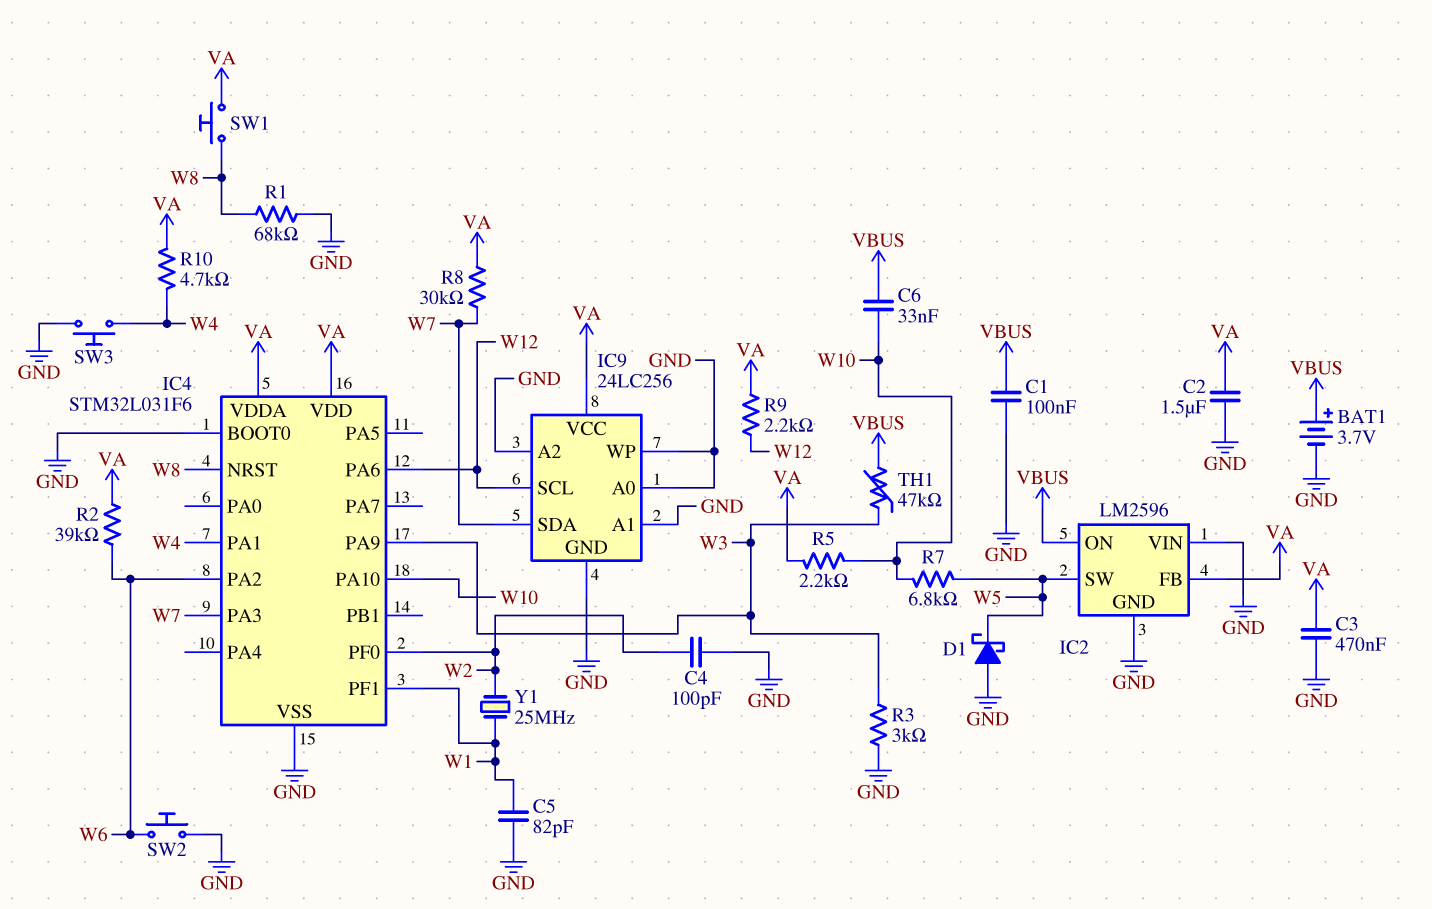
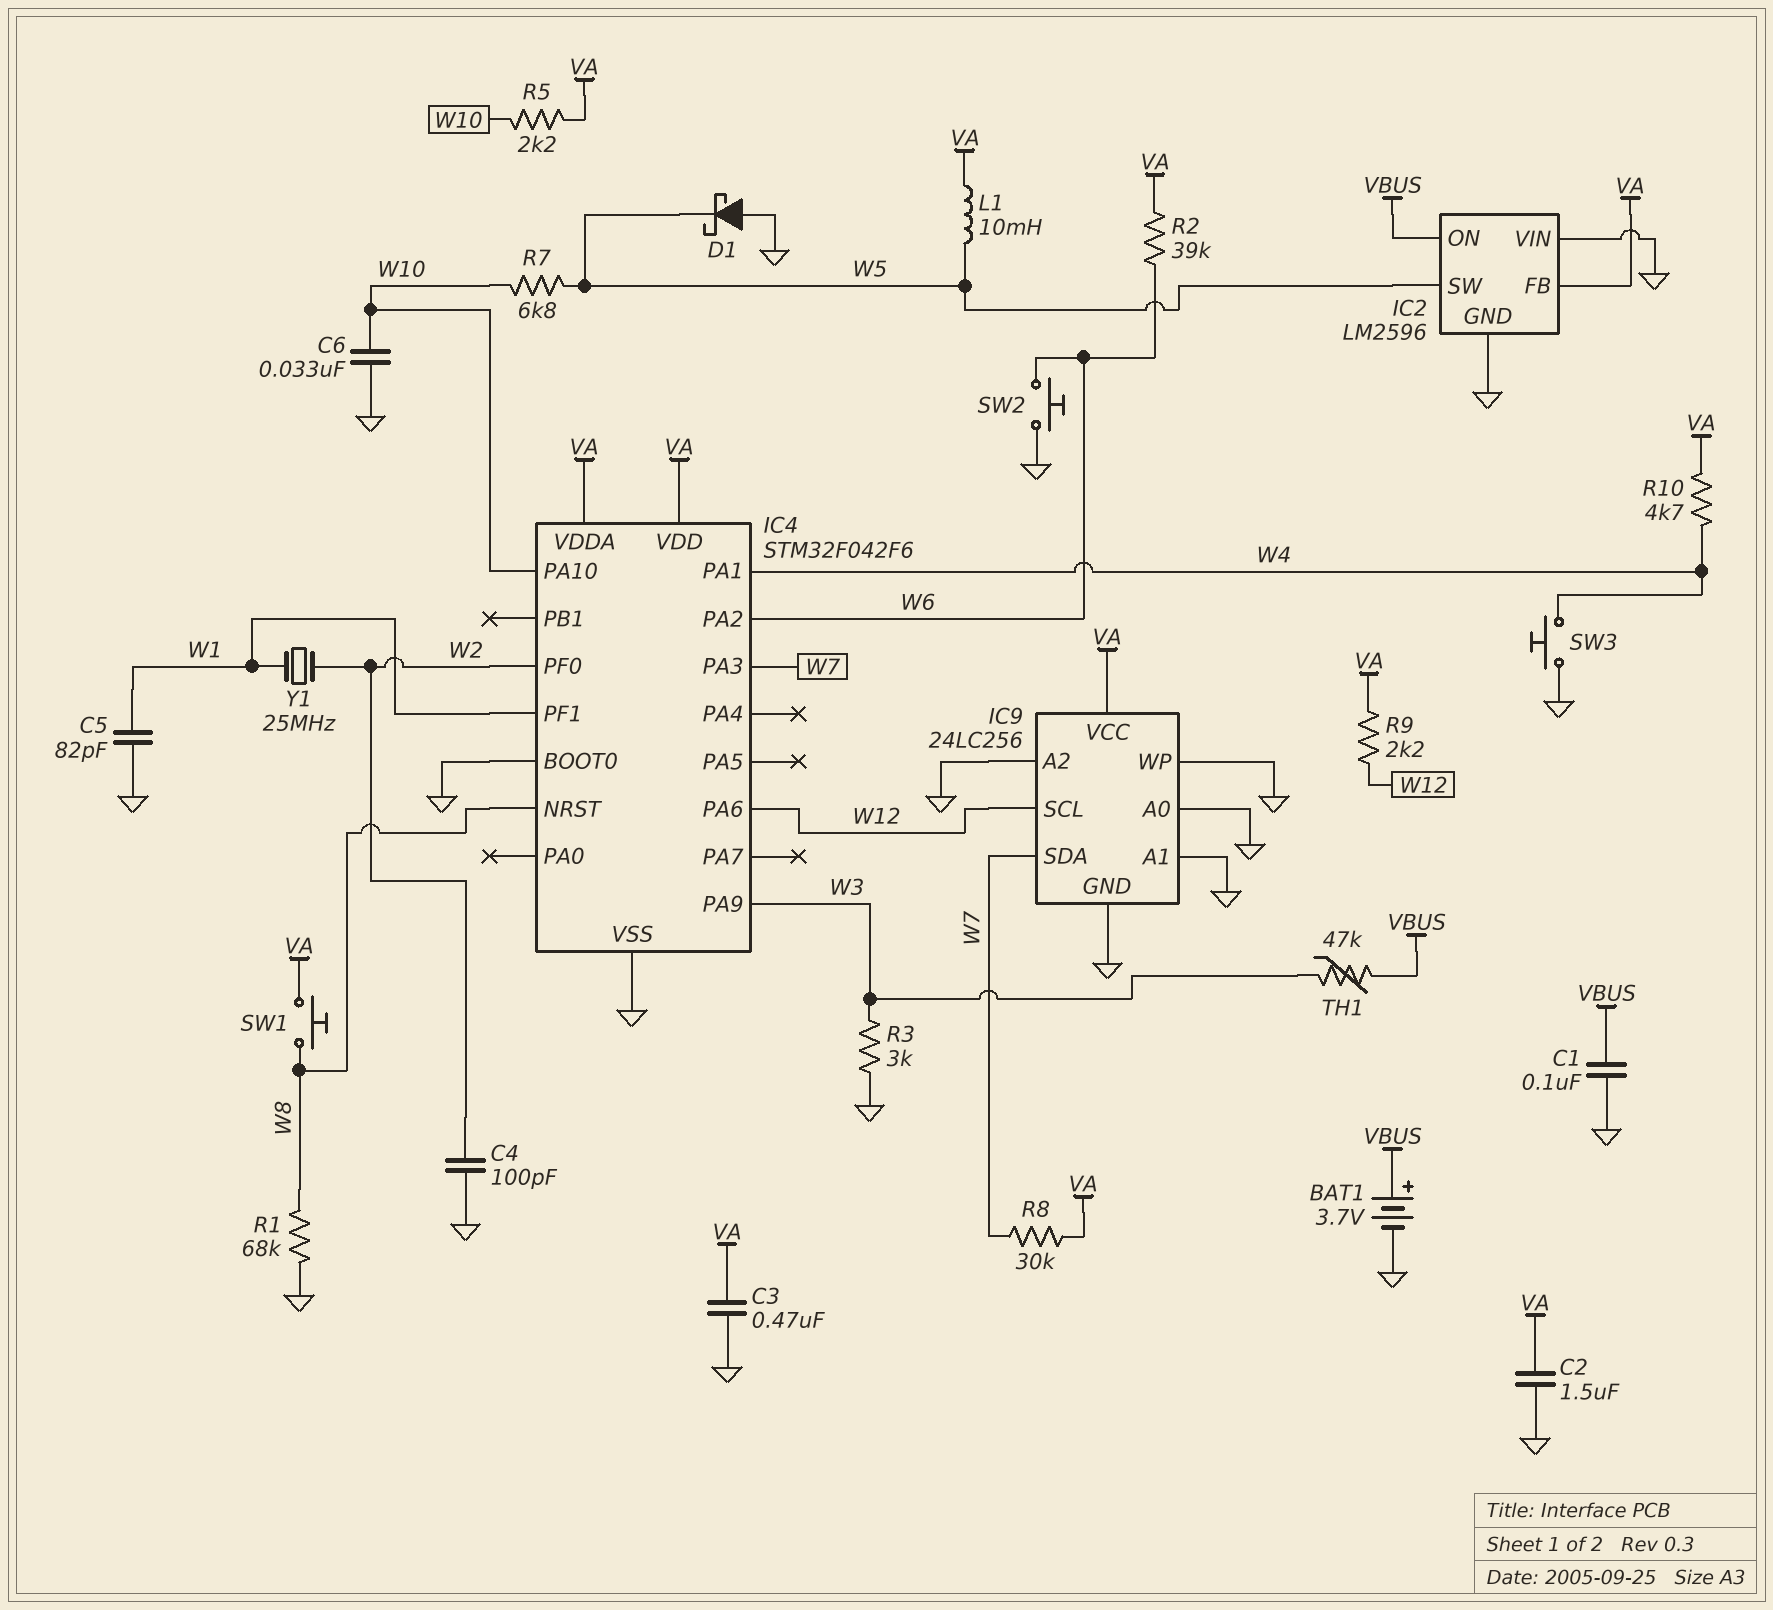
C6: 33nF (VBUS, W10) -> 33nF (GND, W10)
IC4: STM32L031F6 -> STM32F042F6
L1: none -> 10mH (VA, W5)

